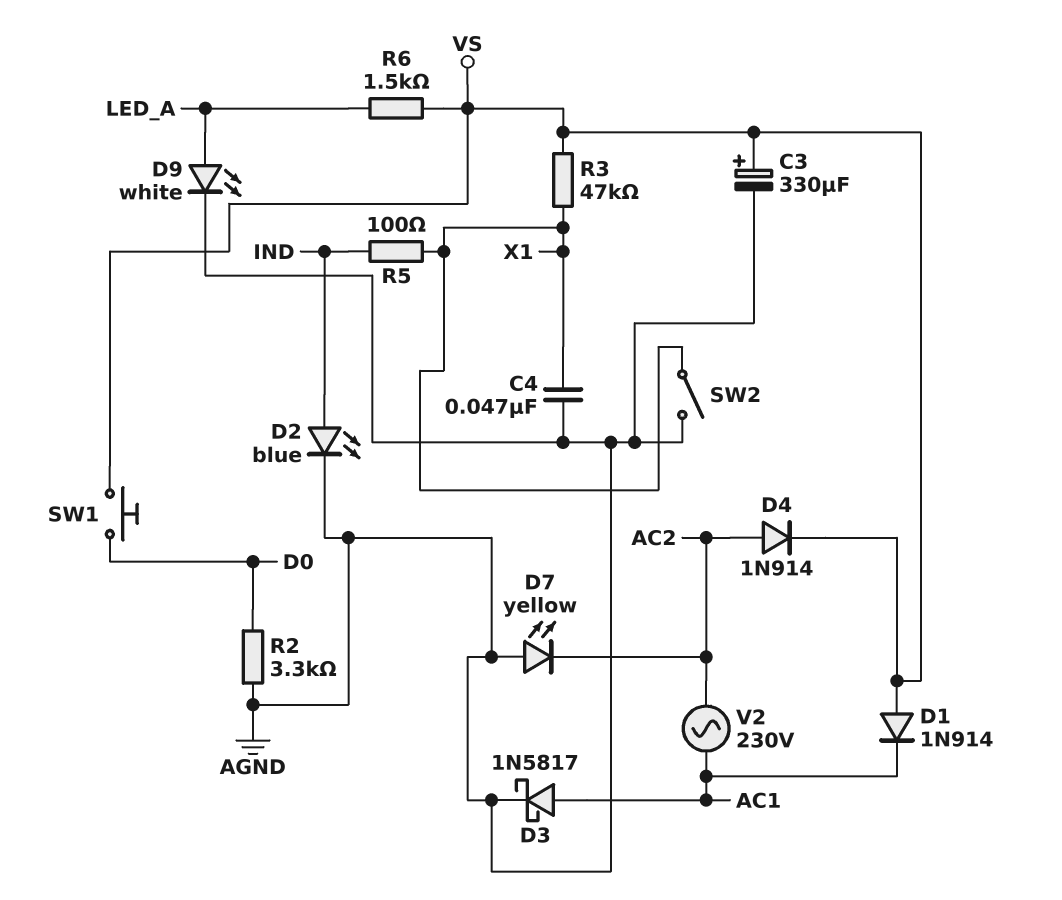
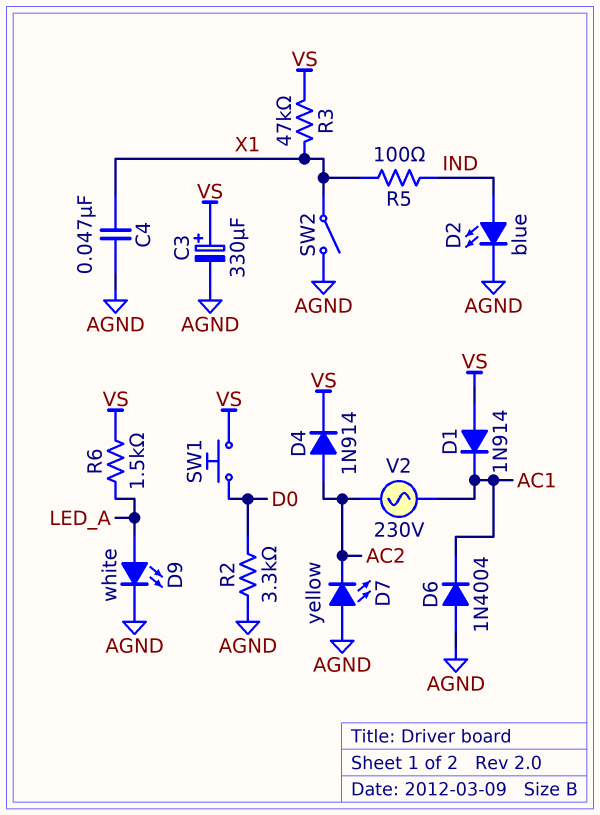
D3: schottky 1N5817 (A AC1, K AGND) -> none
D6: none -> diode 1N4004 (A AGND, K AC1)

